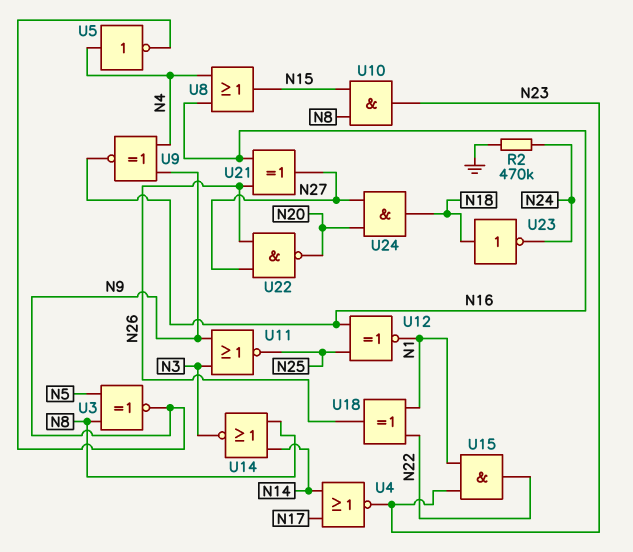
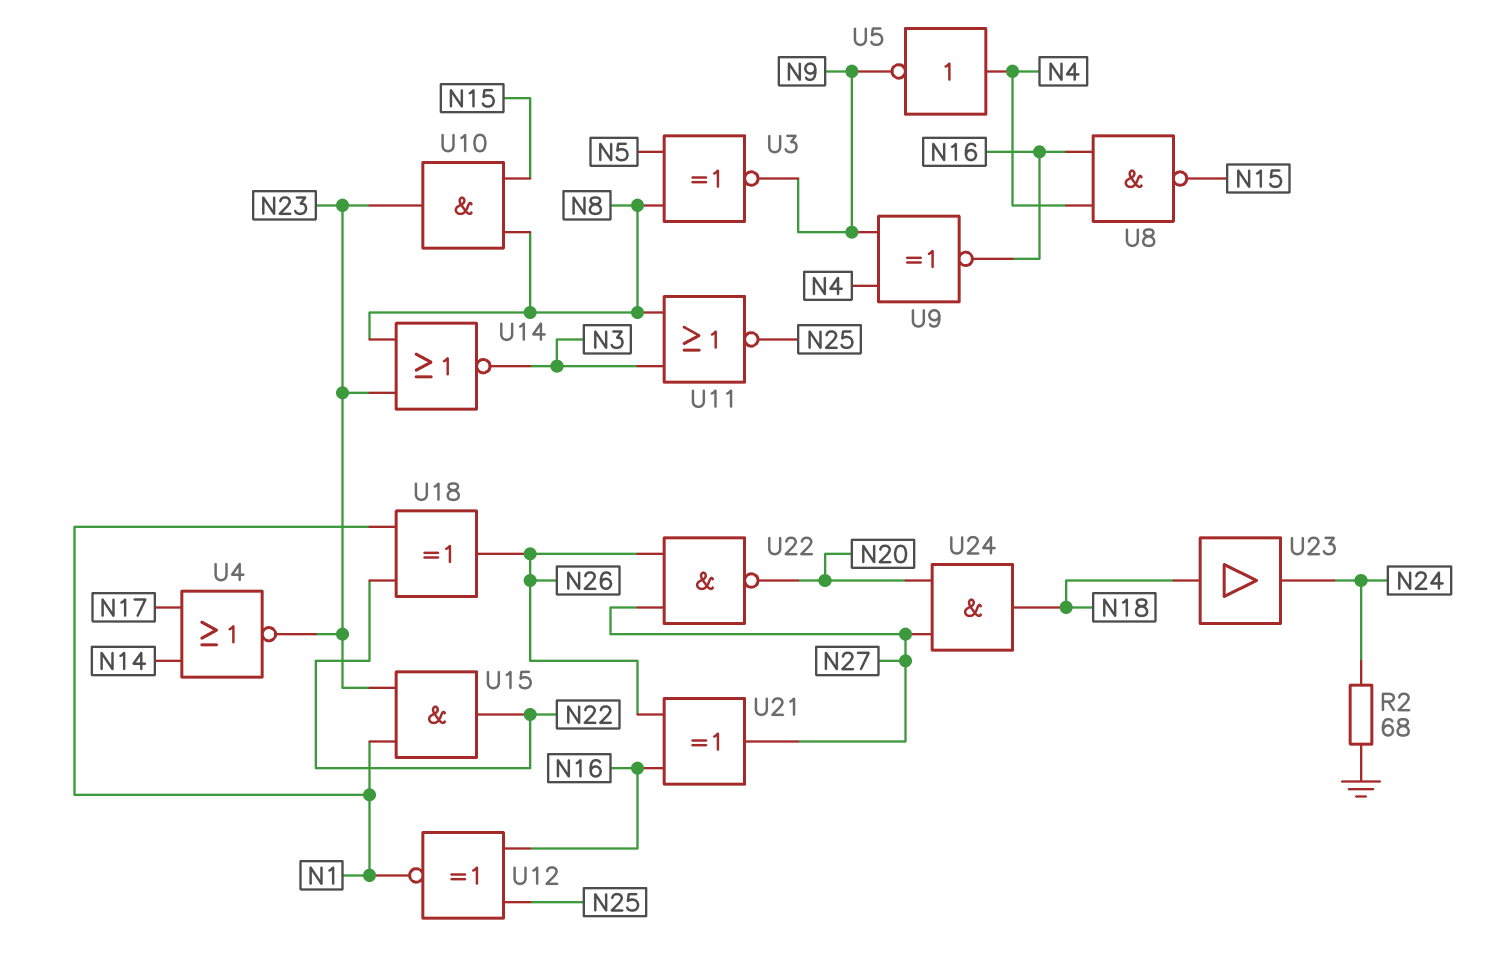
R2: 470k (GND, N24) -> 68 (GND, N24)
U8: OR (in N4, in N16, out N15) -> NAND (in N4, in N16, out N15)
U11: NOR (in N3, in N9, out N25) -> NOR (in N3, in N8, out N25)
U14: NOR (in N8, in N14, out N3) -> NOR (in N8, in N23, out N3)
U23: NOT (in N18, out N24) -> buffer (in N18, out N24)

